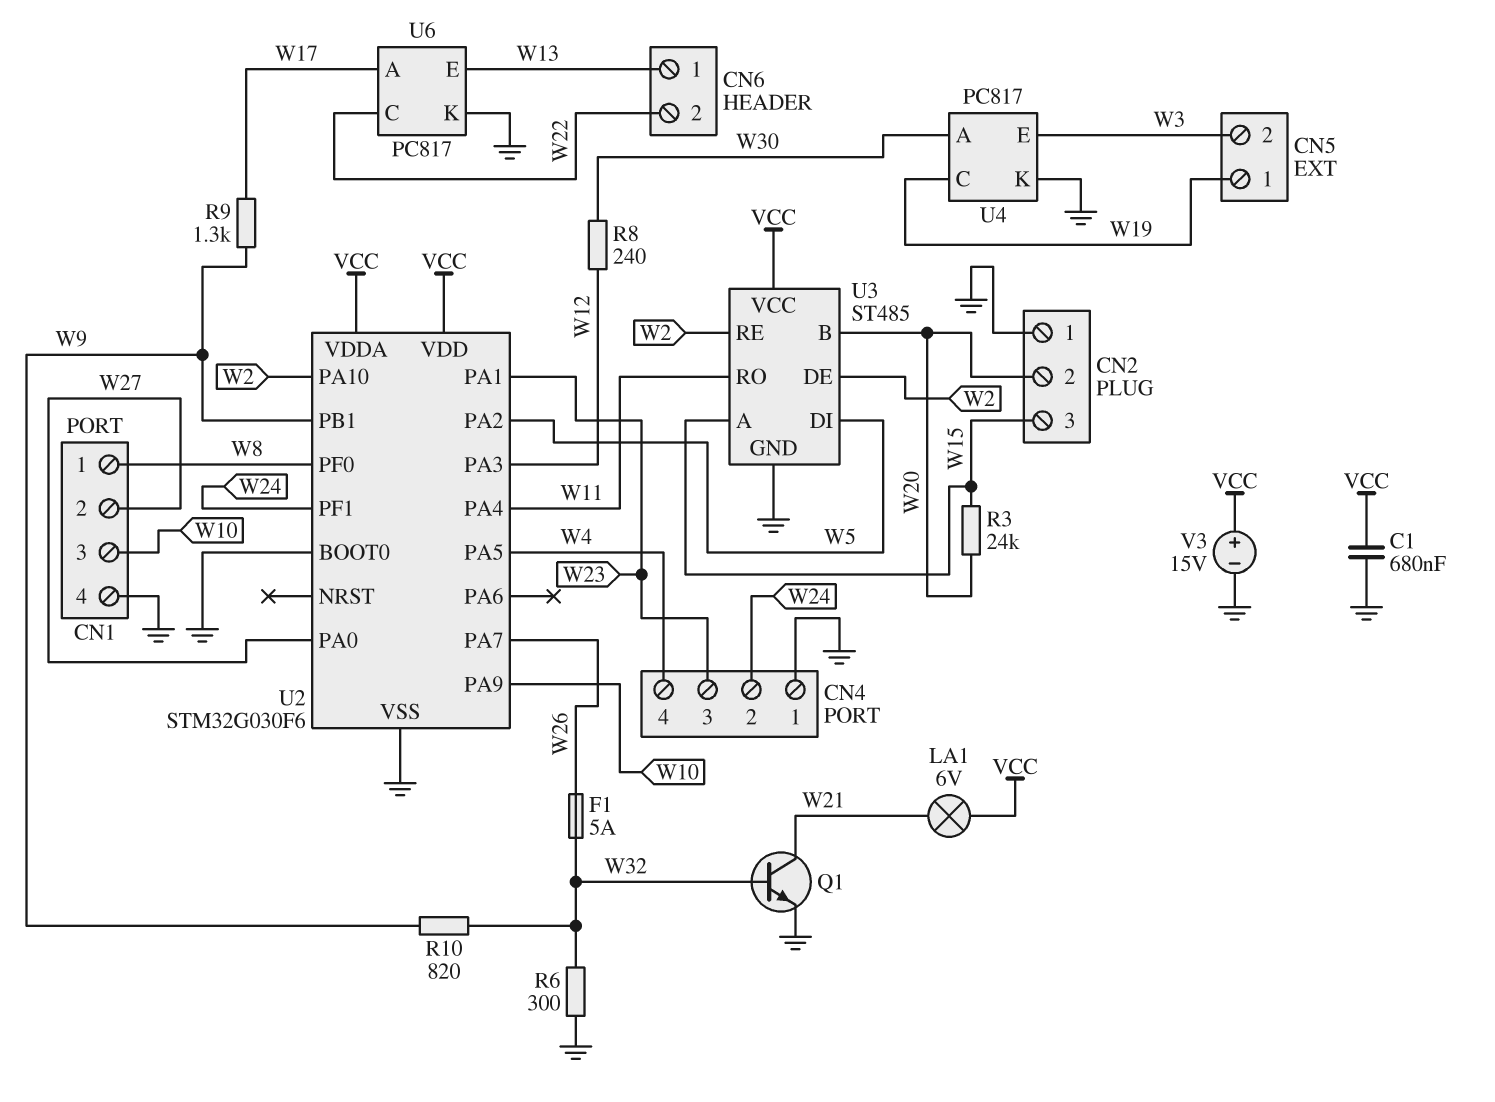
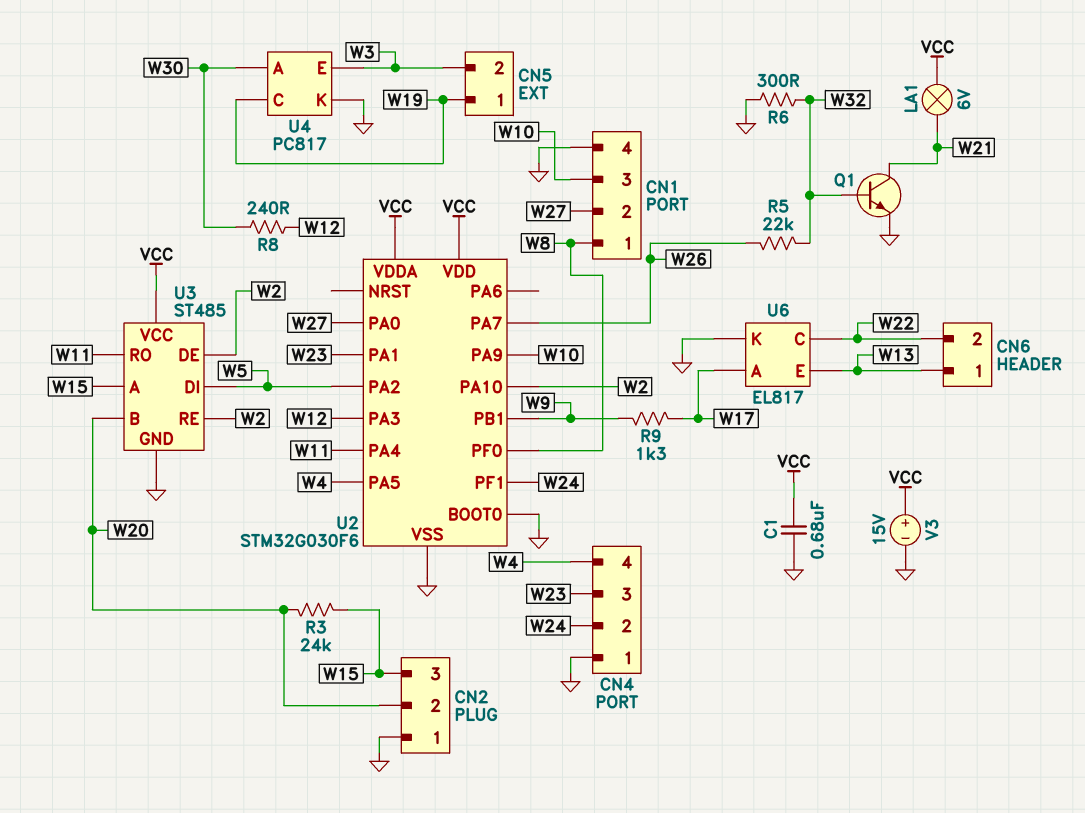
F1: 5A (W26, W32) -> none
R5: none -> 22k (W26, W32)
R10: 820 (W9, W32) -> none
U6: PC817 -> EL817

